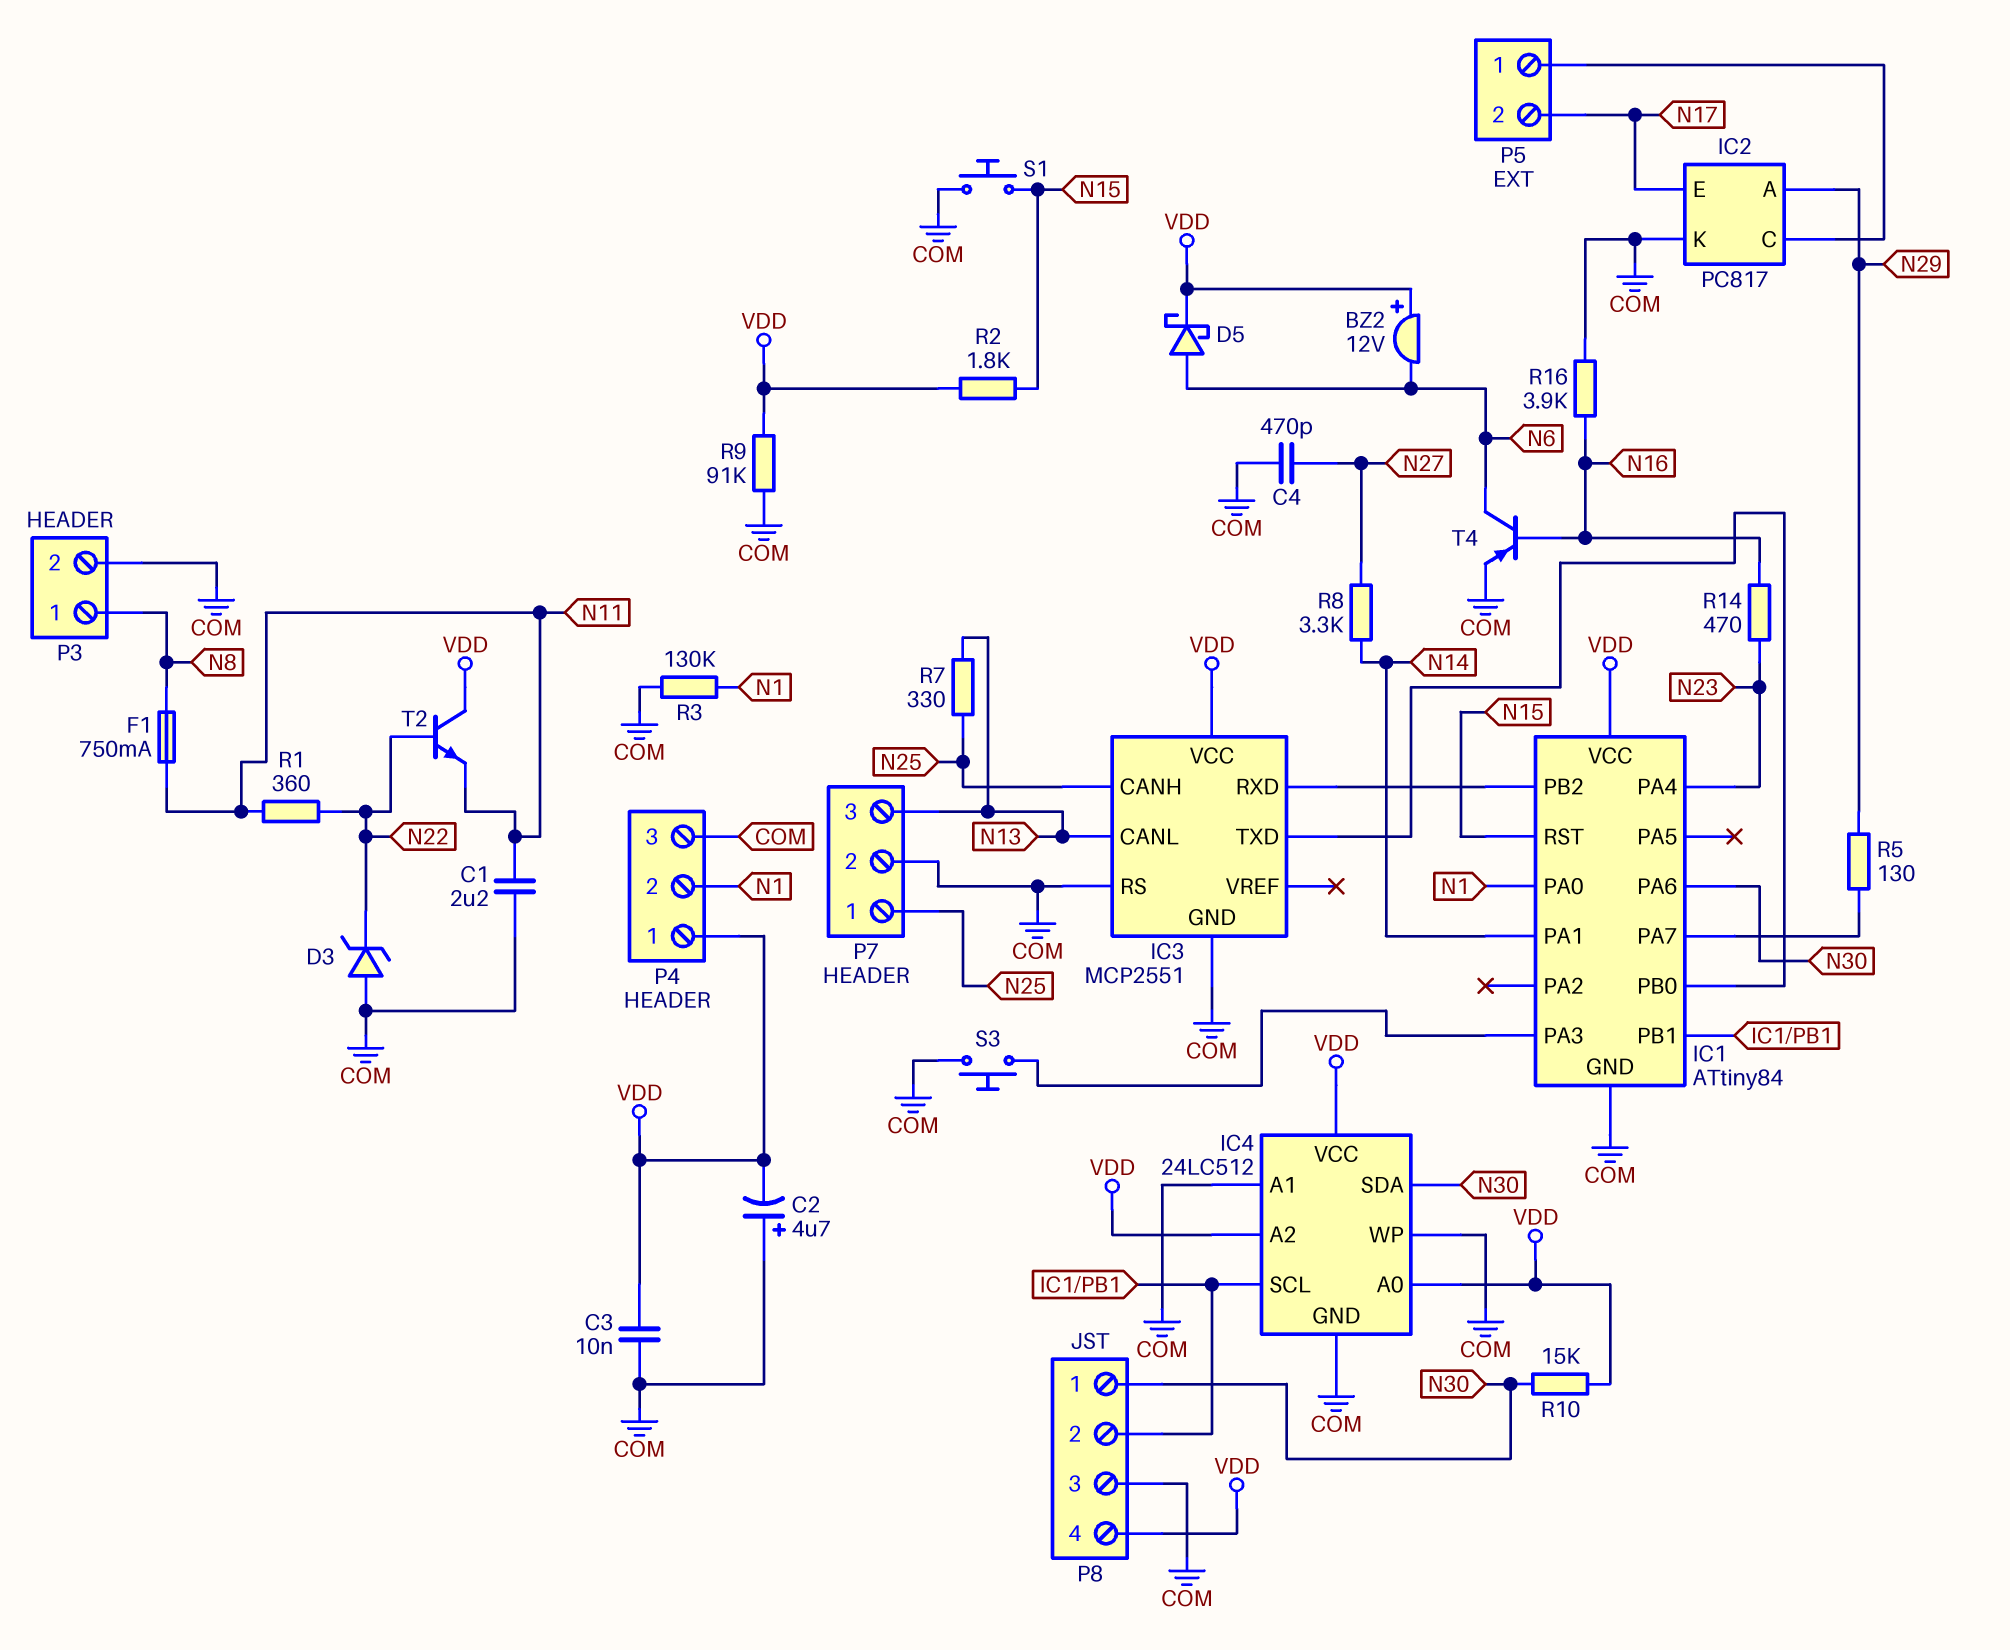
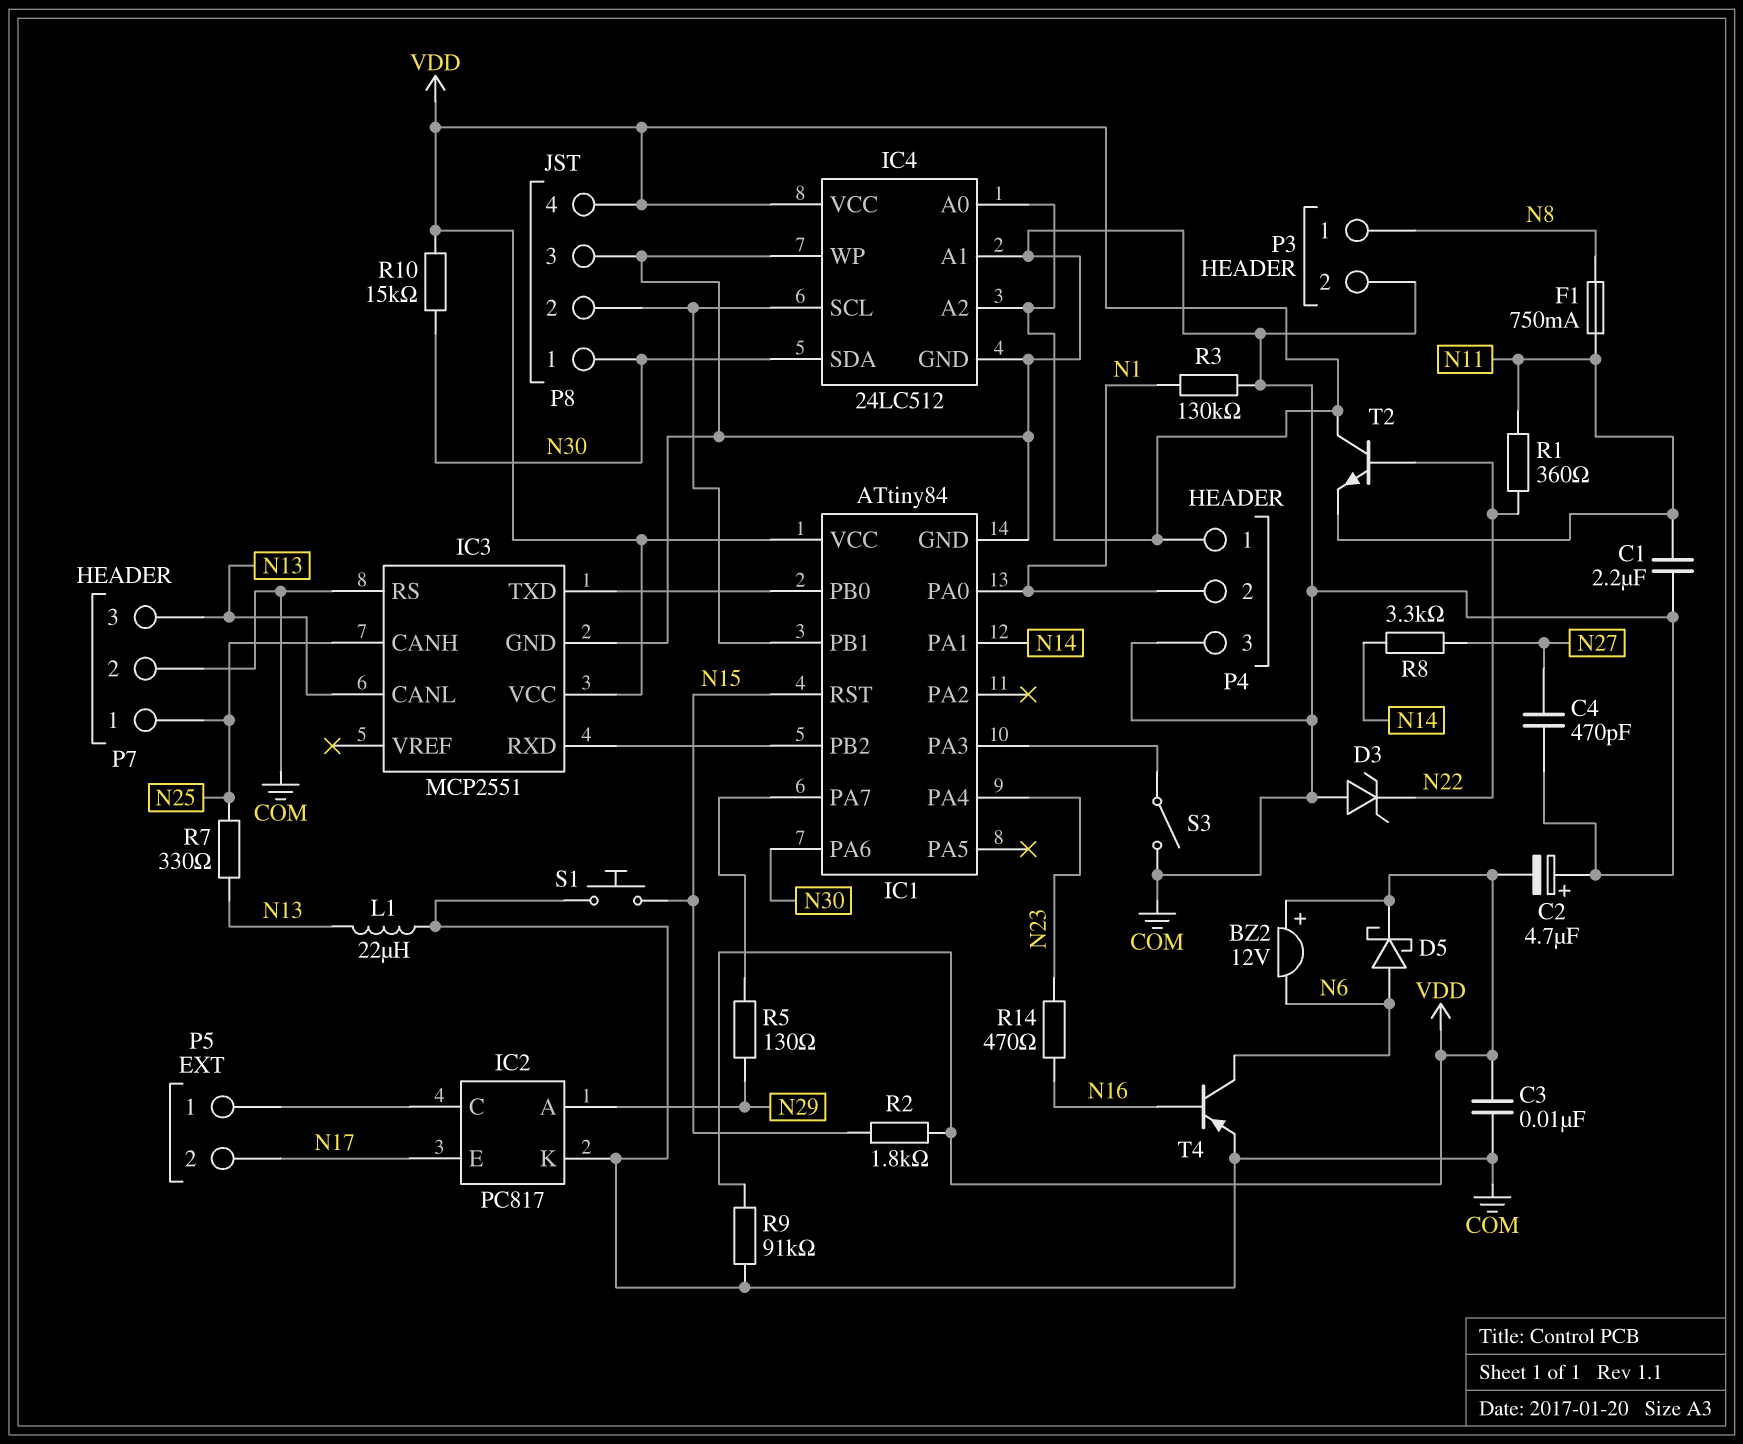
L1: none -> 22uH (COM, N13)
R16: 3.9k (COM, N16) -> none
S3: button (COM, IC1/PA3) -> switch (COM, IC1/PA3)

